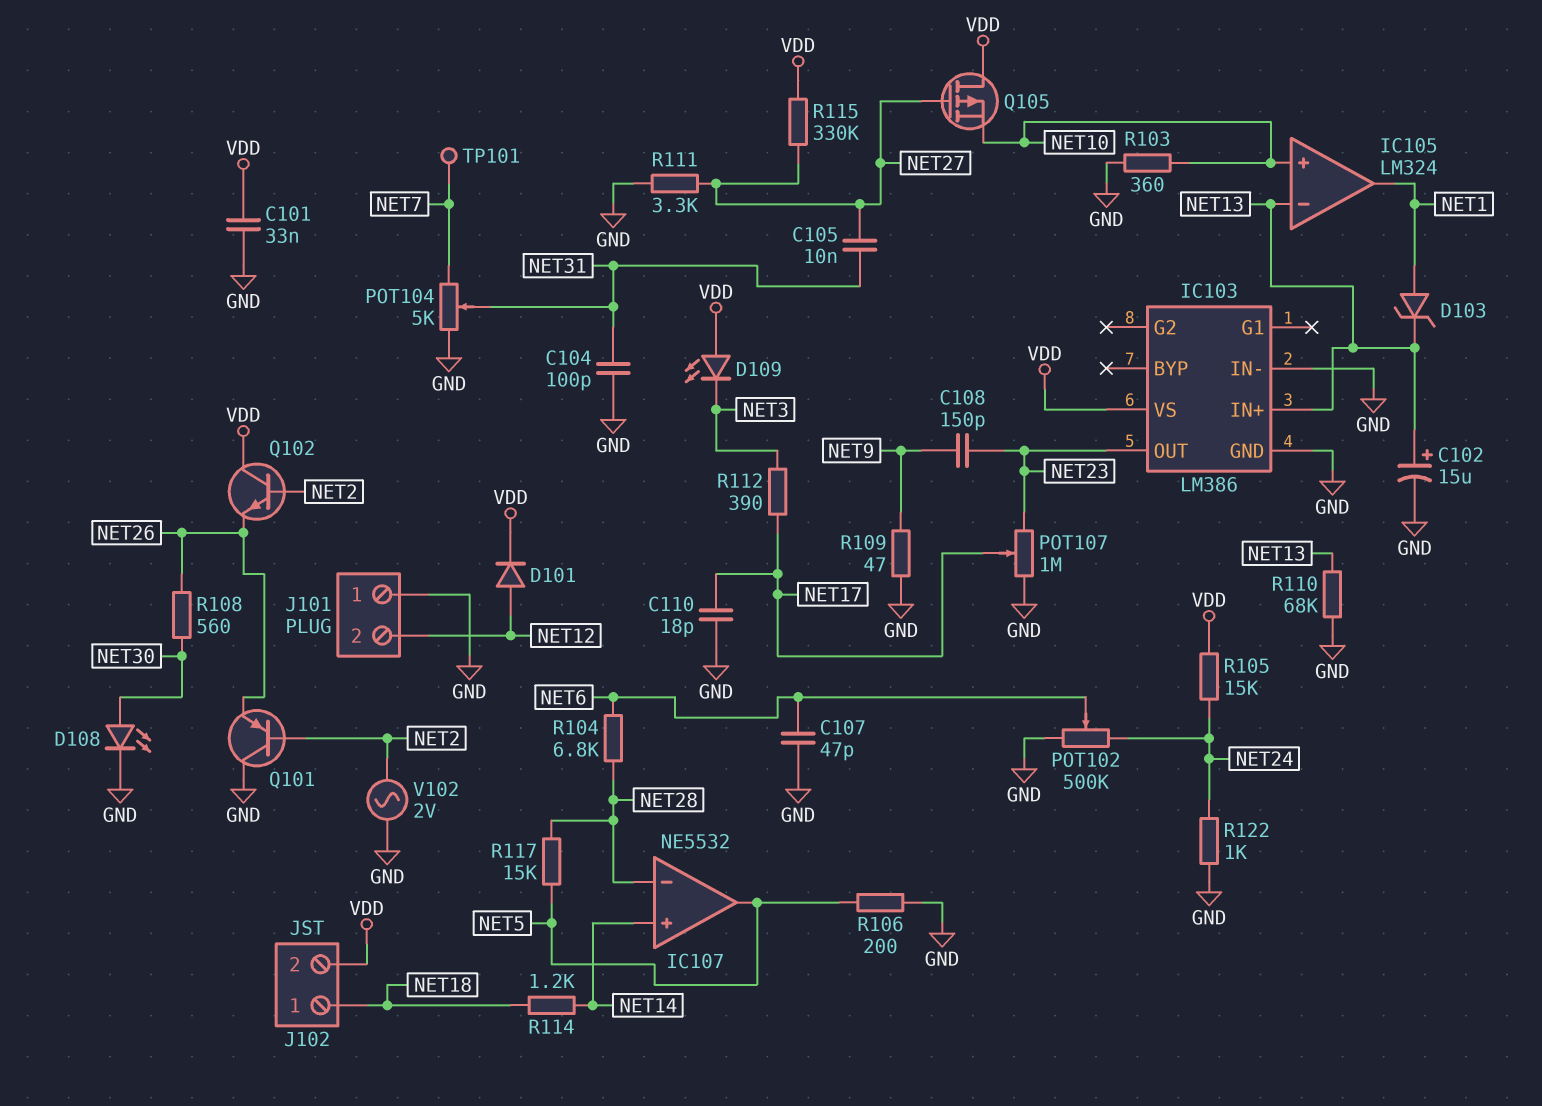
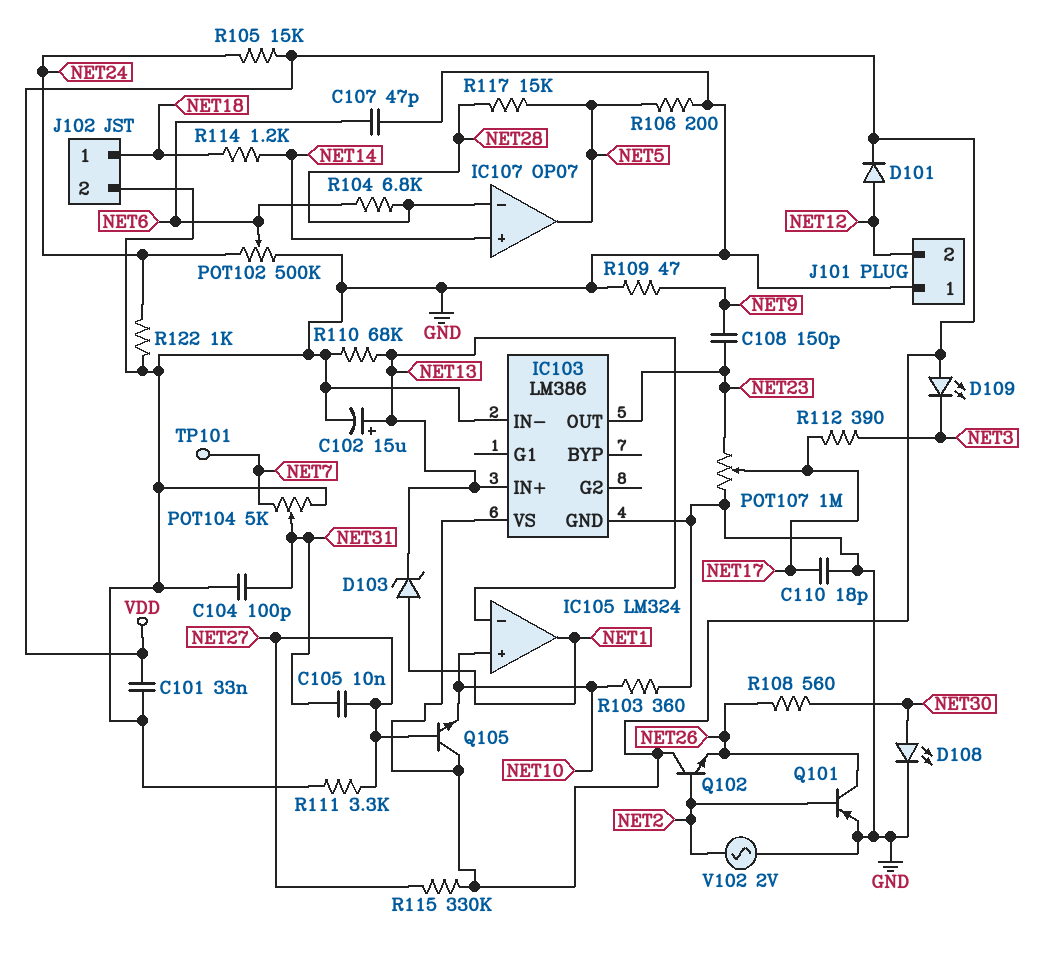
IC107: NE5532 -> OP07
J102 pin 2: VDD -> GND
Q101: PNP (B NET2, C GND, E NET26) -> PNP (B NET2, C NET26, E GND)
Q105: PMOS (G NET27, D VDD, S NET10) -> NPN (B NET27, C VDD, E NET10)

